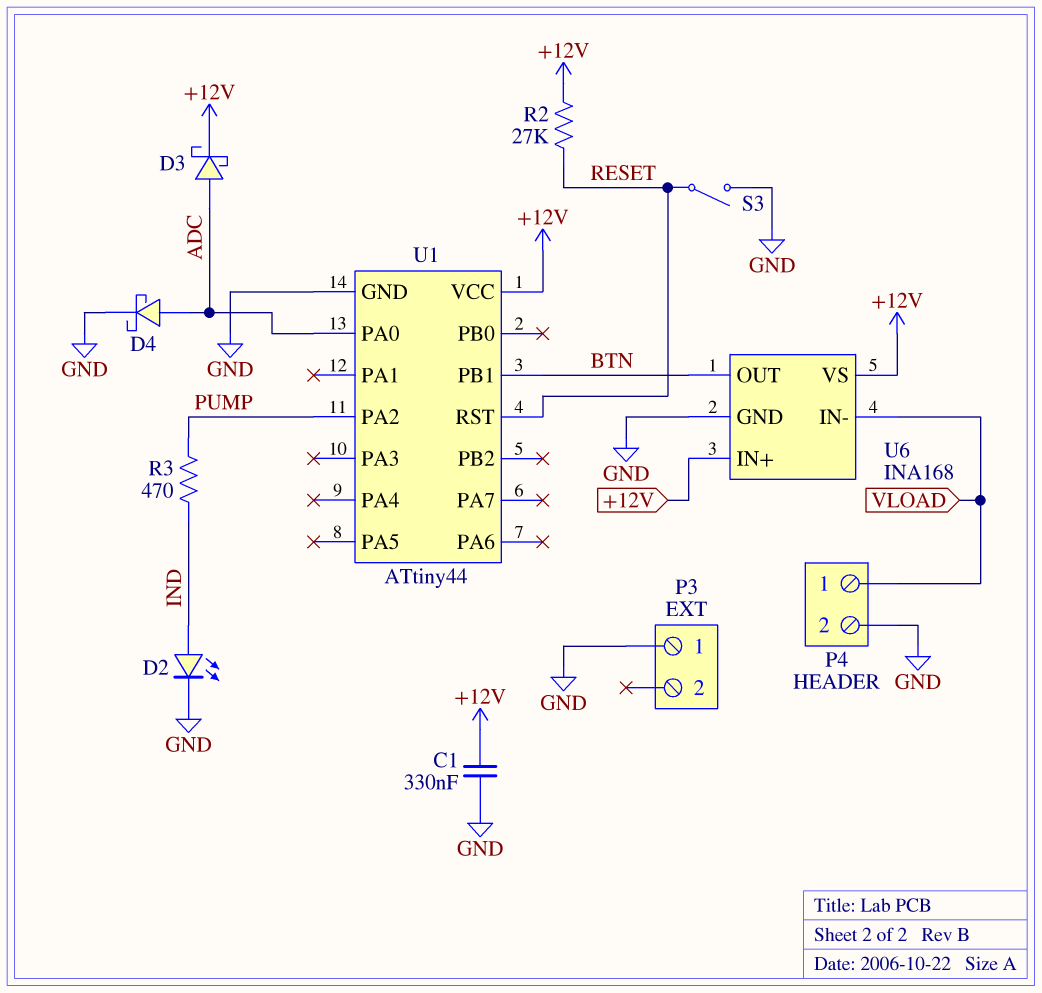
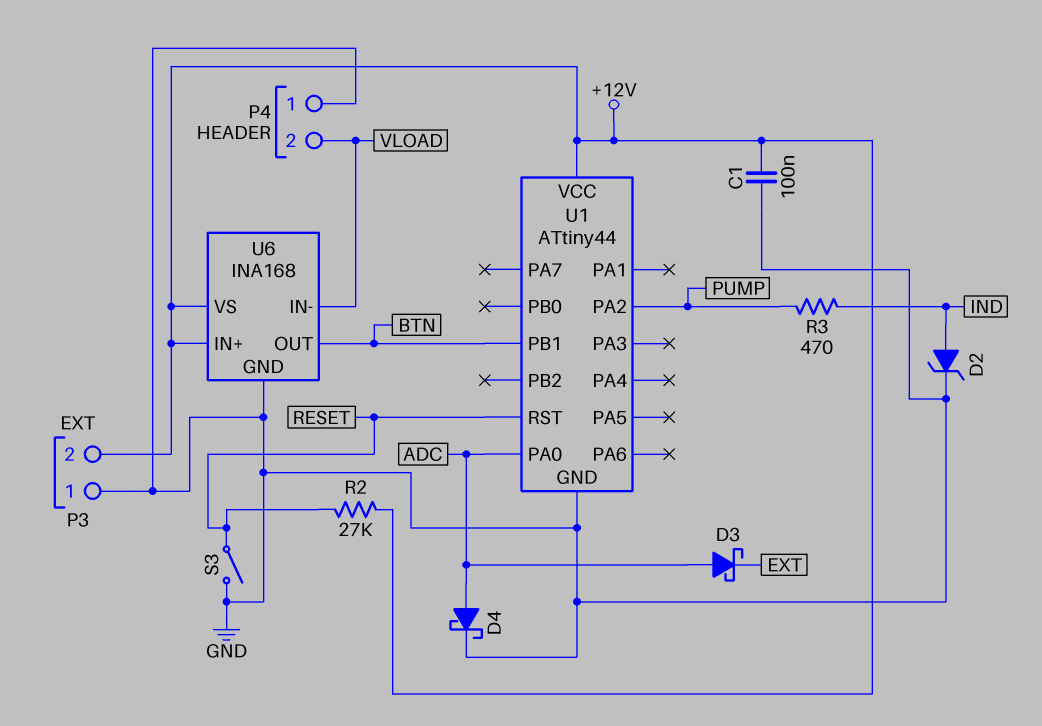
C1: 330nF (+12V, GND) -> 100nF (+12V, GND)
D2: LED (A IND, K GND) -> zener (A IND, K GND)
D3: schottky (A ADC, K +12V) -> schottky (A ADC, K EXT)
P3 pin 2: none -> +12V
P4 pin 1: VLOAD -> GND
P4 pin 2: GND -> VLOAD

